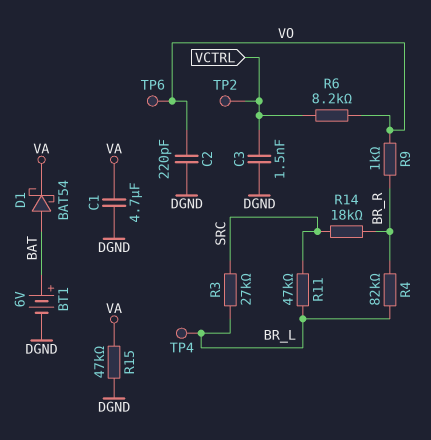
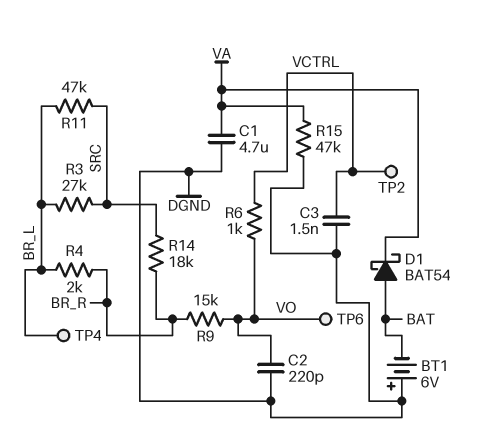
BT1: 6V (plus BAT, minus DGND) -> 6V (plus DGND, minus BAT)
R4: 82k (BR_L, BR_R) -> 2k (BR_L, BR_R)
R6: 8.2k (VCTRL, VO) -> 1k (VCTRL, VO)
R9: 1k (BR_R, VO) -> 15k (BR_R, VO)

